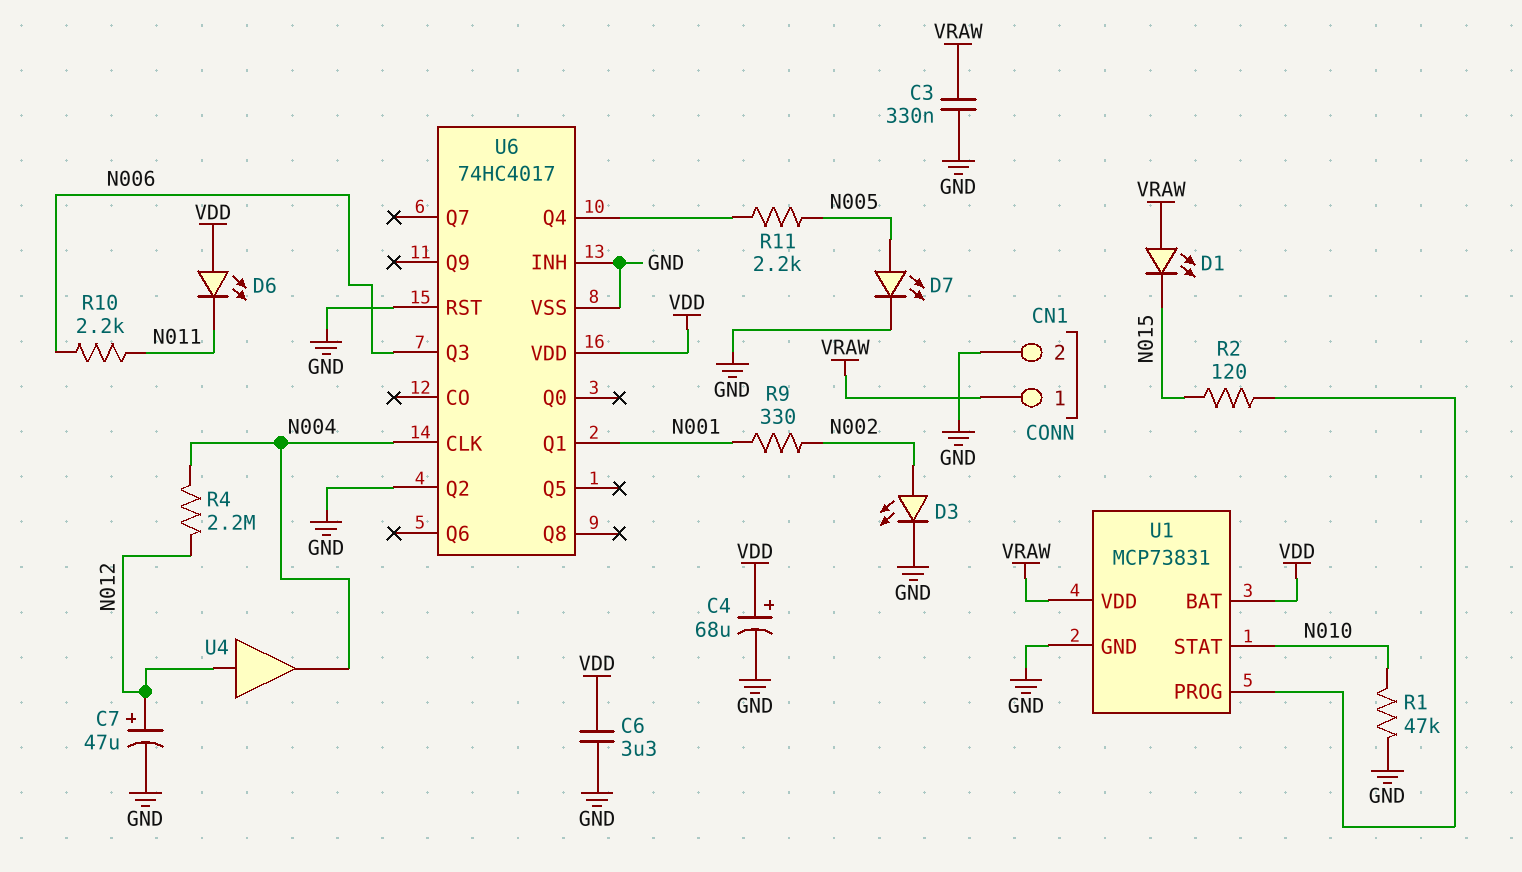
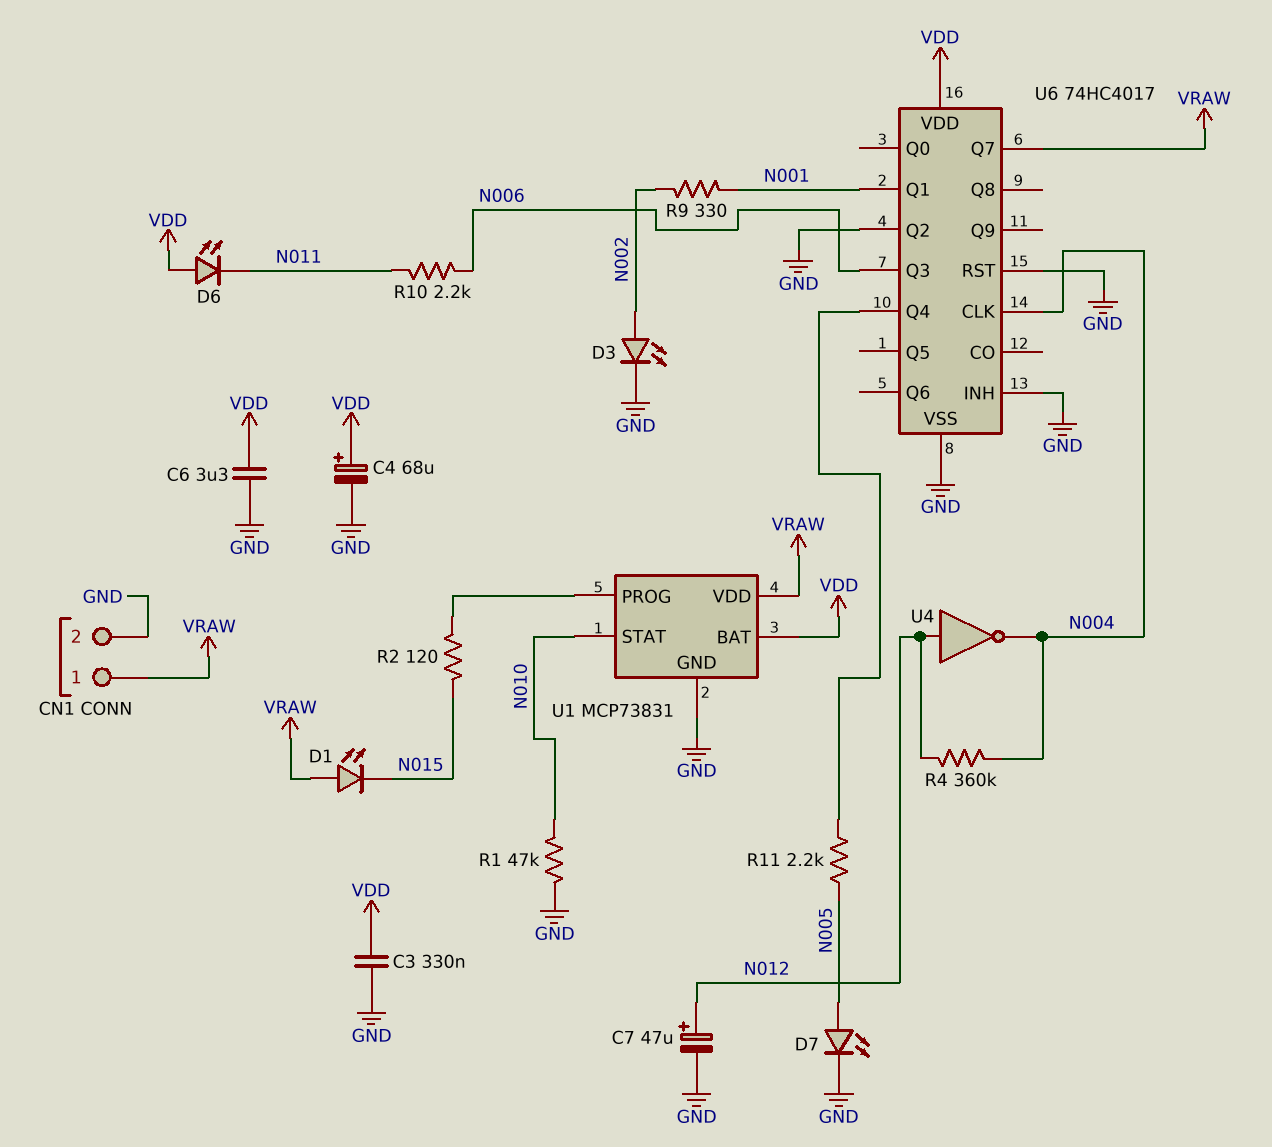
C3: 330nF (GND, VRAW) -> 330nF (GND, VDD)
R4: 2.2M (N004, N012) -> 360k (N004, N012)
U4: buffer (in N012, out N004) -> NOT (in N012, out N004)
U6 pin Q7: none -> VRAW

